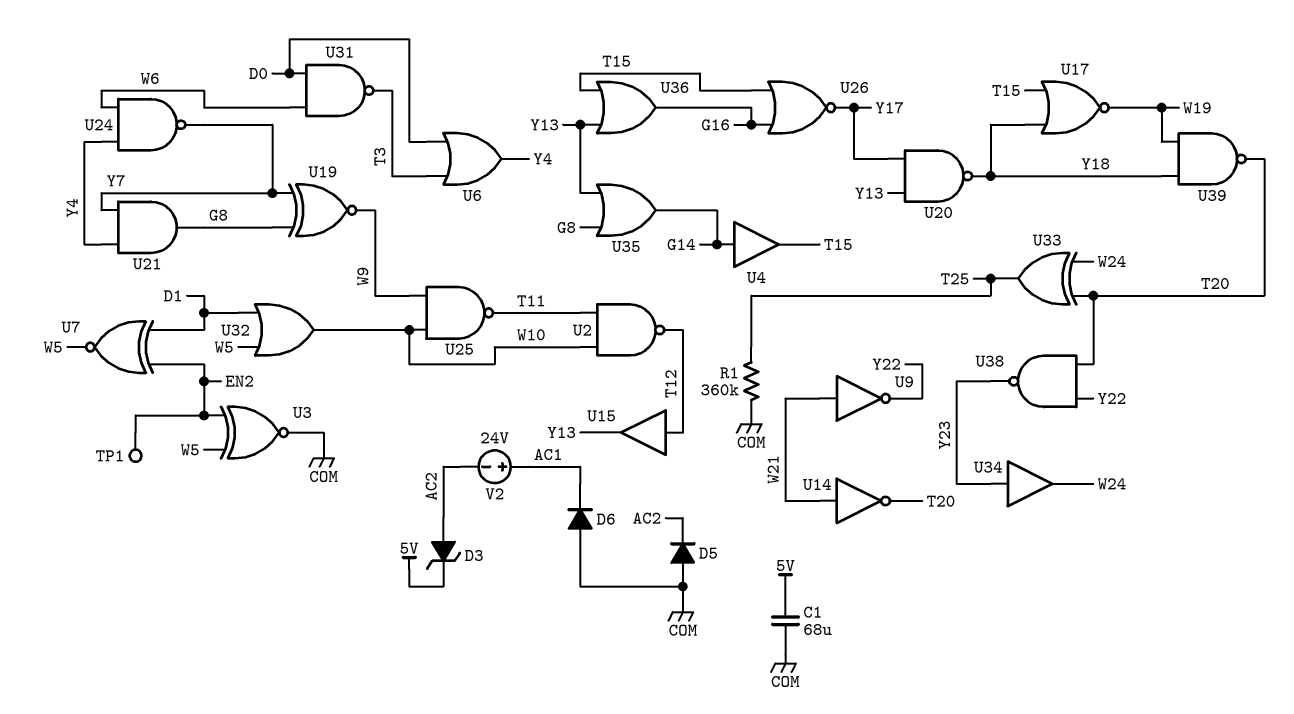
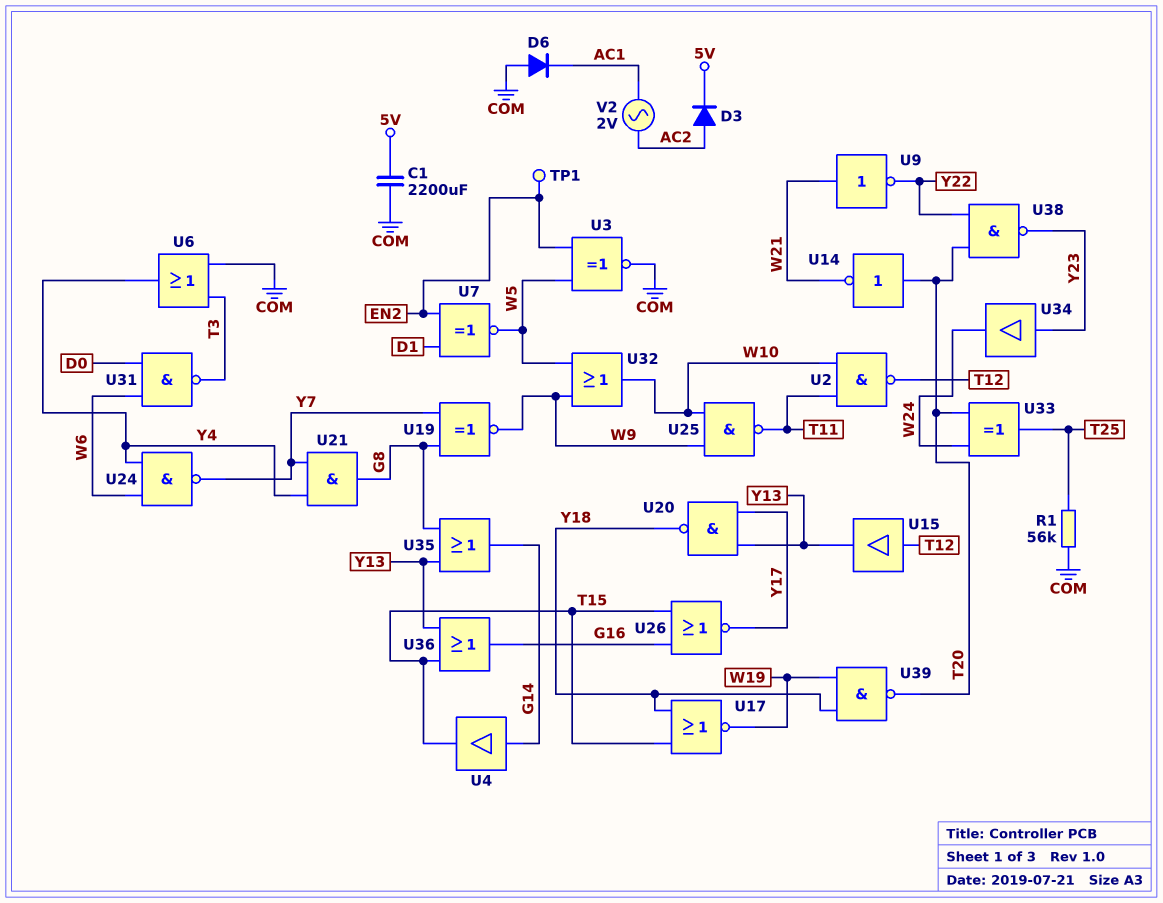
C1: 68uF (5V, COM) -> 2200uF (5V, COM)
D3: zener (A AC2, K 5V) -> diode (A AC2, K 5V)
D5: diode (A COM, K AC2) -> none
R1: 360k (COM, T25) -> 56k (COM, T25)
U6: OR (in D0, in T3, out Y4) -> OR (in COM, in T3, out Y4)
U14: NOT (in W21, out T20) -> NOT (in T20, out W21)
U32: OR (in D1, in W5, out W10) -> OR (in W5, in W9, out W10)
V2: 24V (plus AC1, minus AC2) -> AC 2V (AC1, AC2)

